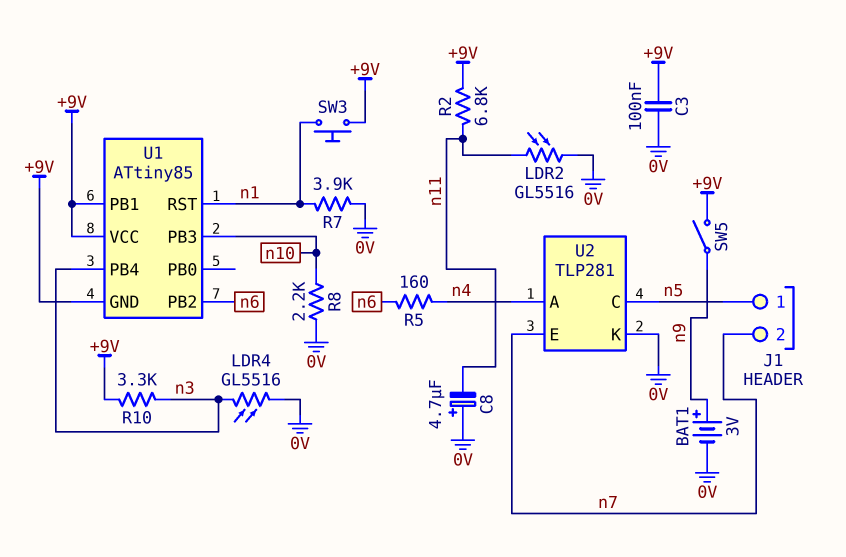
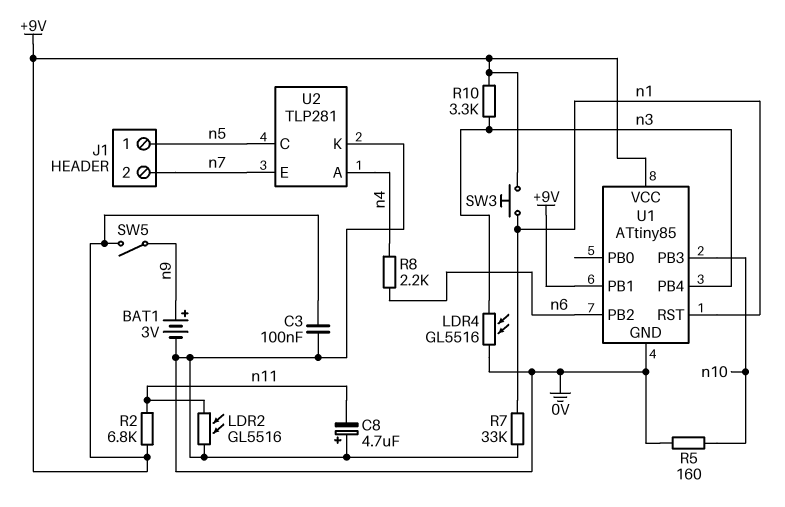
R5: 160 (n4, n6) -> 160 (0V, n10)
R7: 3.9k (0V, n1) -> 33k (0V, n1)
R8: 2.2k (0V, n10) -> 2.2k (n4, n6)
U1 pin GND: +9V -> 0V

